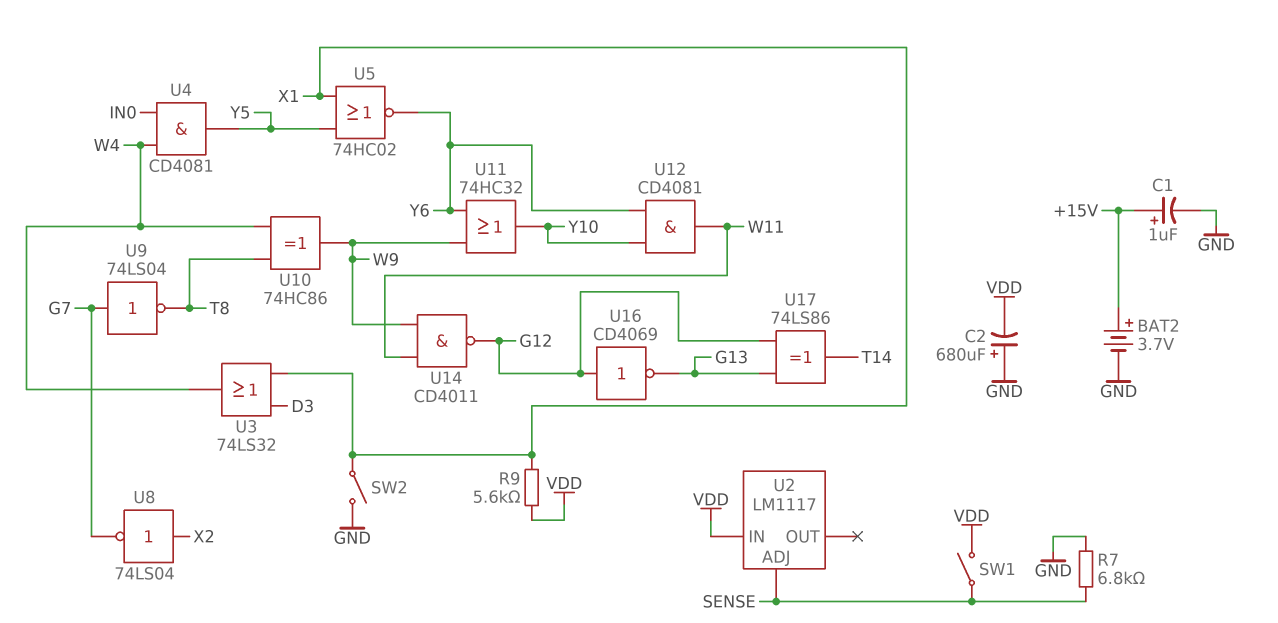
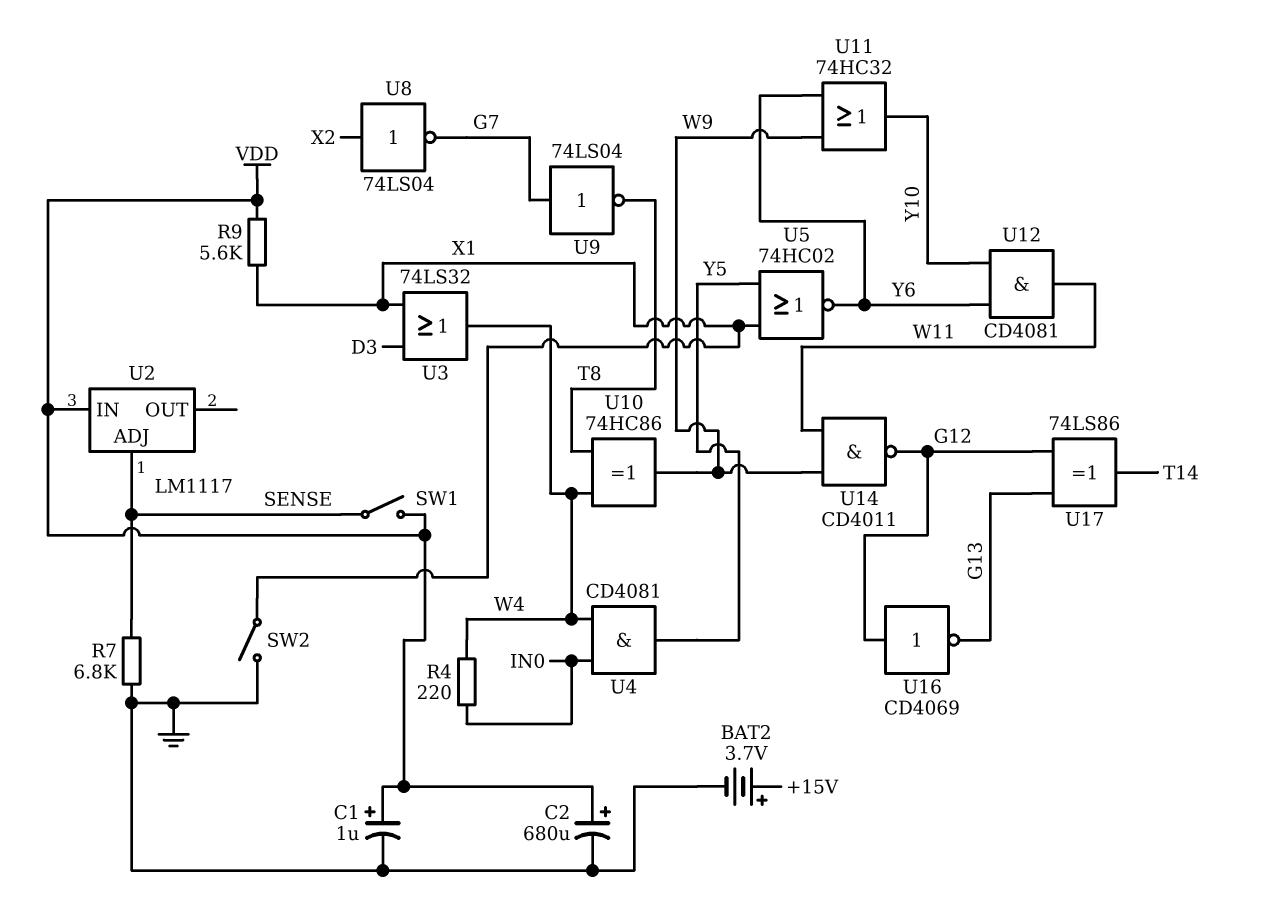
C1: 1uF (plus +15V, minus GND) -> 1uF (plus VDD, minus GND)
C2: 680uF (plus GND, minus VDD) -> 680uF (plus VDD, minus GND)
R4: none -> 220 (IN0, W4)

